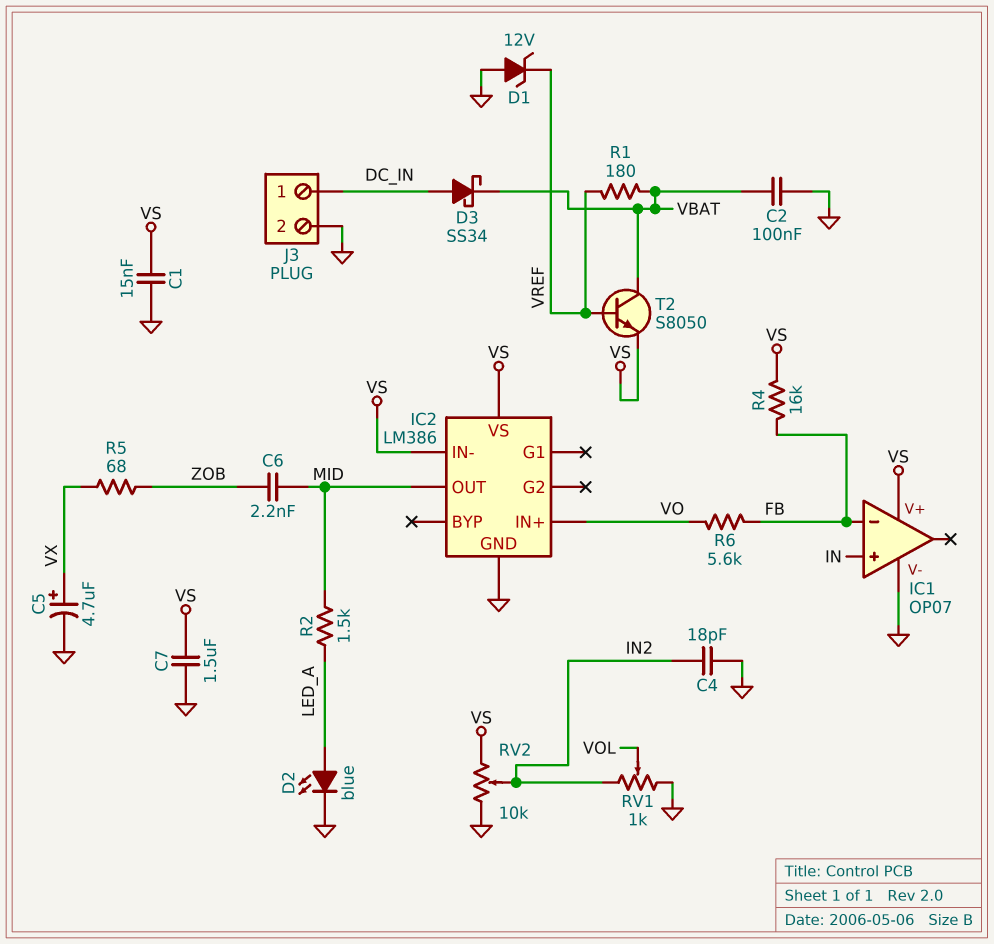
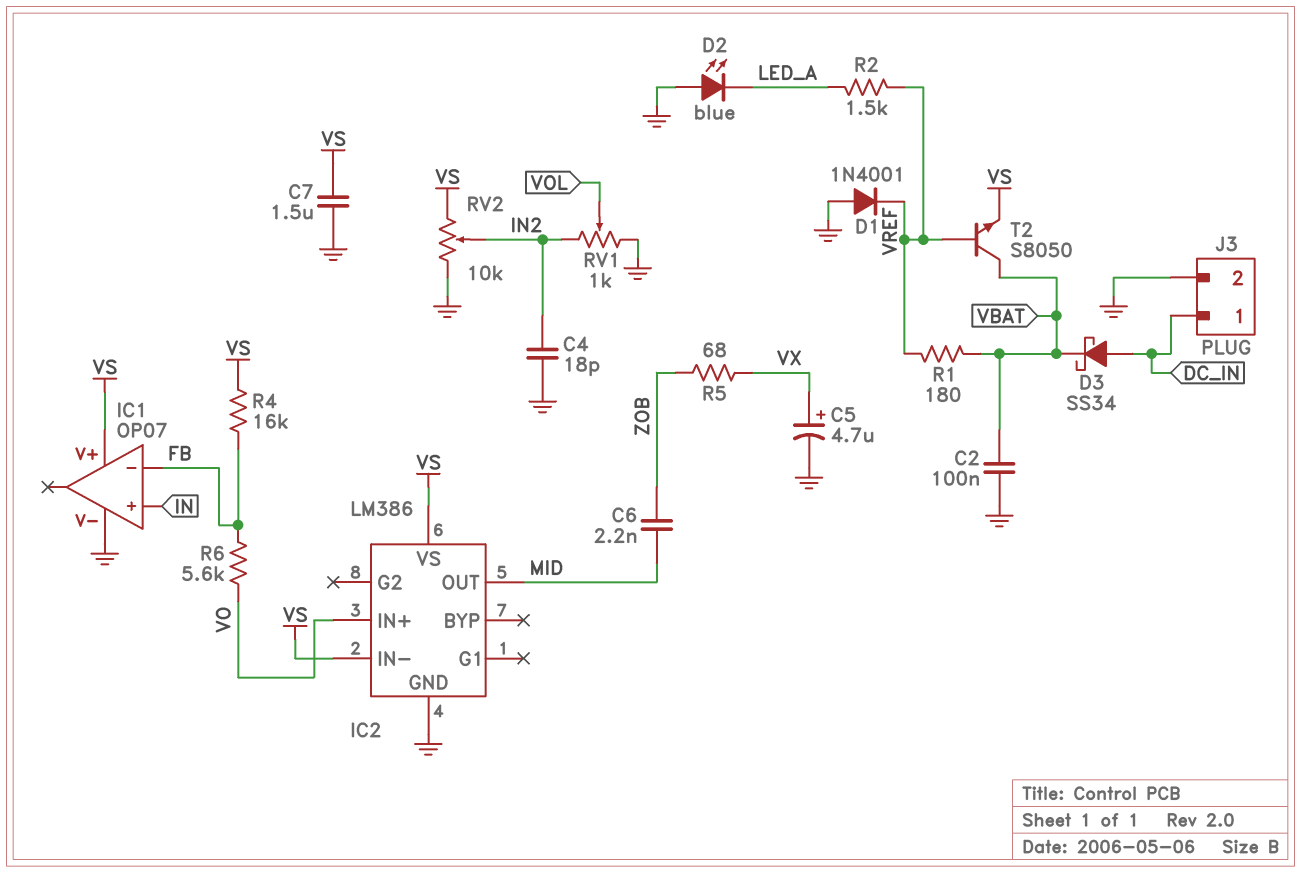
C1: 15nF (GND, VS) -> none
D1: zener 12V (A GND, K VREF) -> diode 1N4001 (A GND, K VREF)
D2: LED blue (A LED_A, K GND) -> LED blue (A GND, K LED_A)
R2: 1.5k (LED_A, MID) -> 1.5k (LED_A, VREF)

